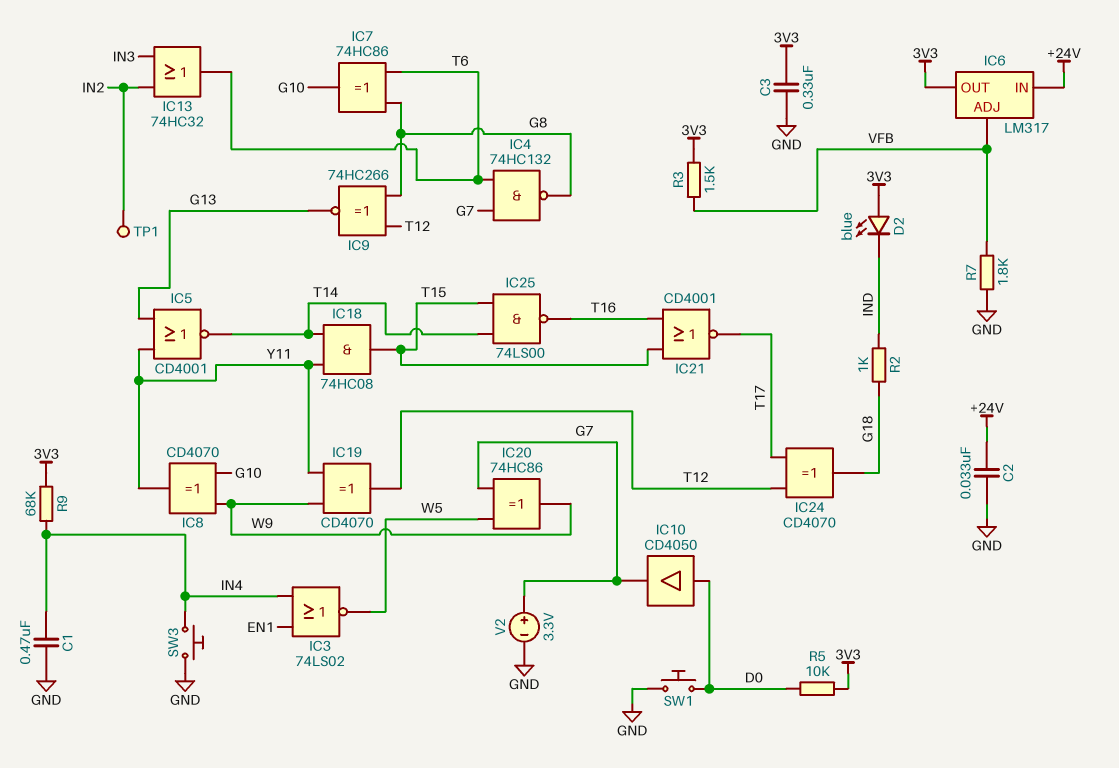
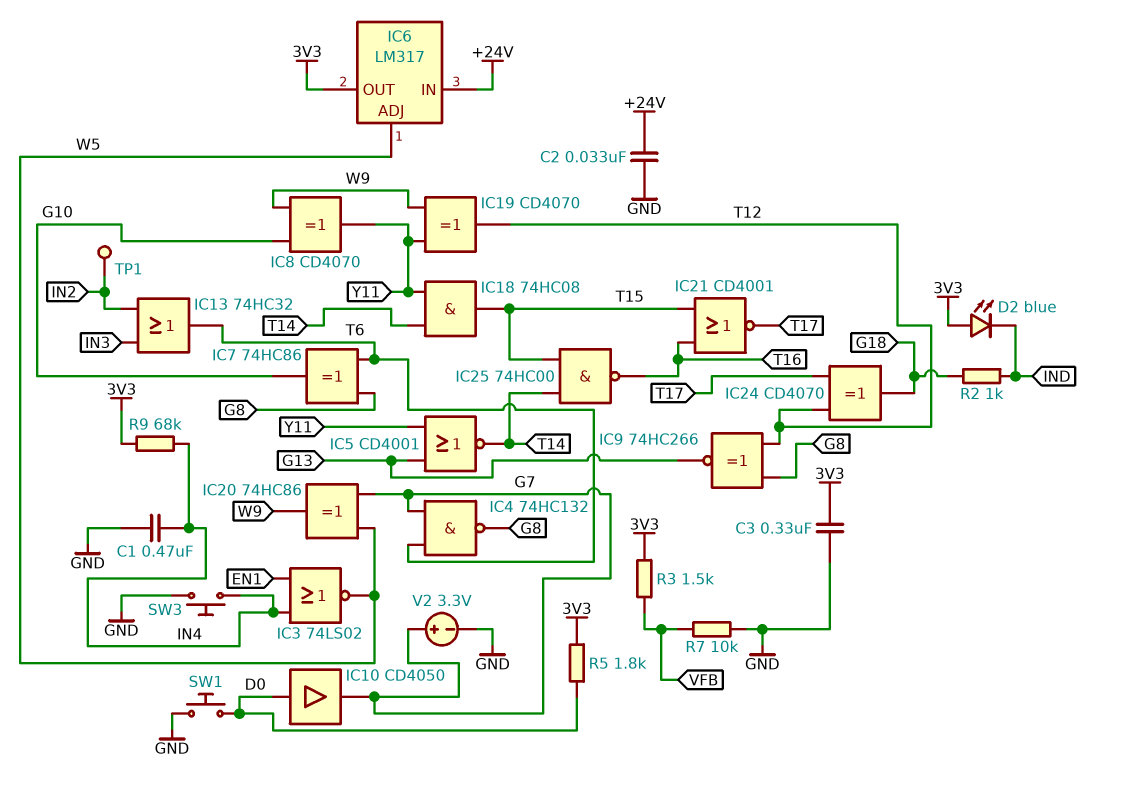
IC6 pin ADJ: VFB -> W5
IC25: NAND 74LS00 (in T14, in T15, out T16) -> NAND 74HC00 (in T14, in T15, out T16)
R5: 10k (3V3, D0) -> 1.8k (3V3, D0)
R7: 1.8k (GND, VFB) -> 10k (GND, VFB)

